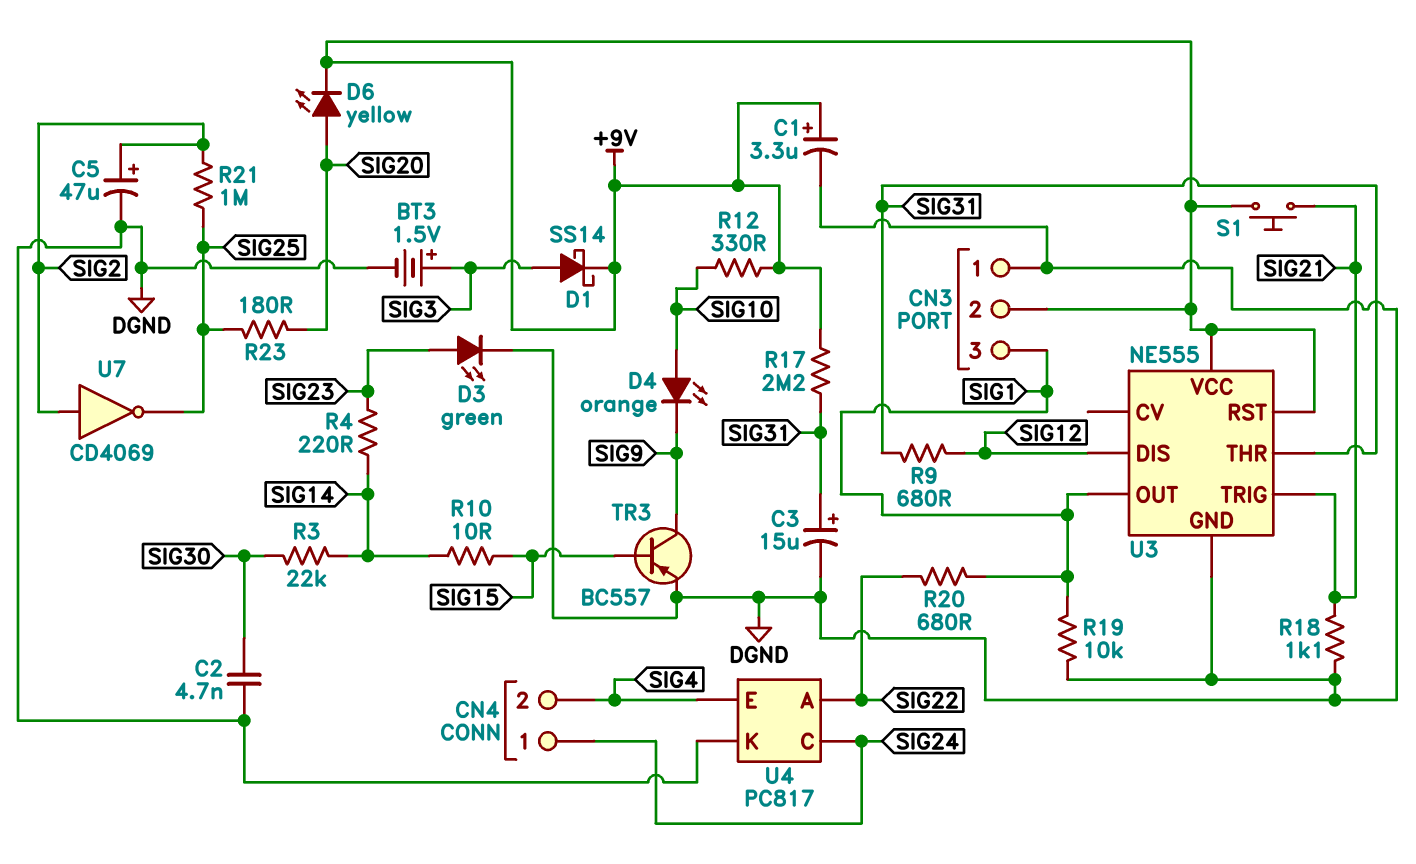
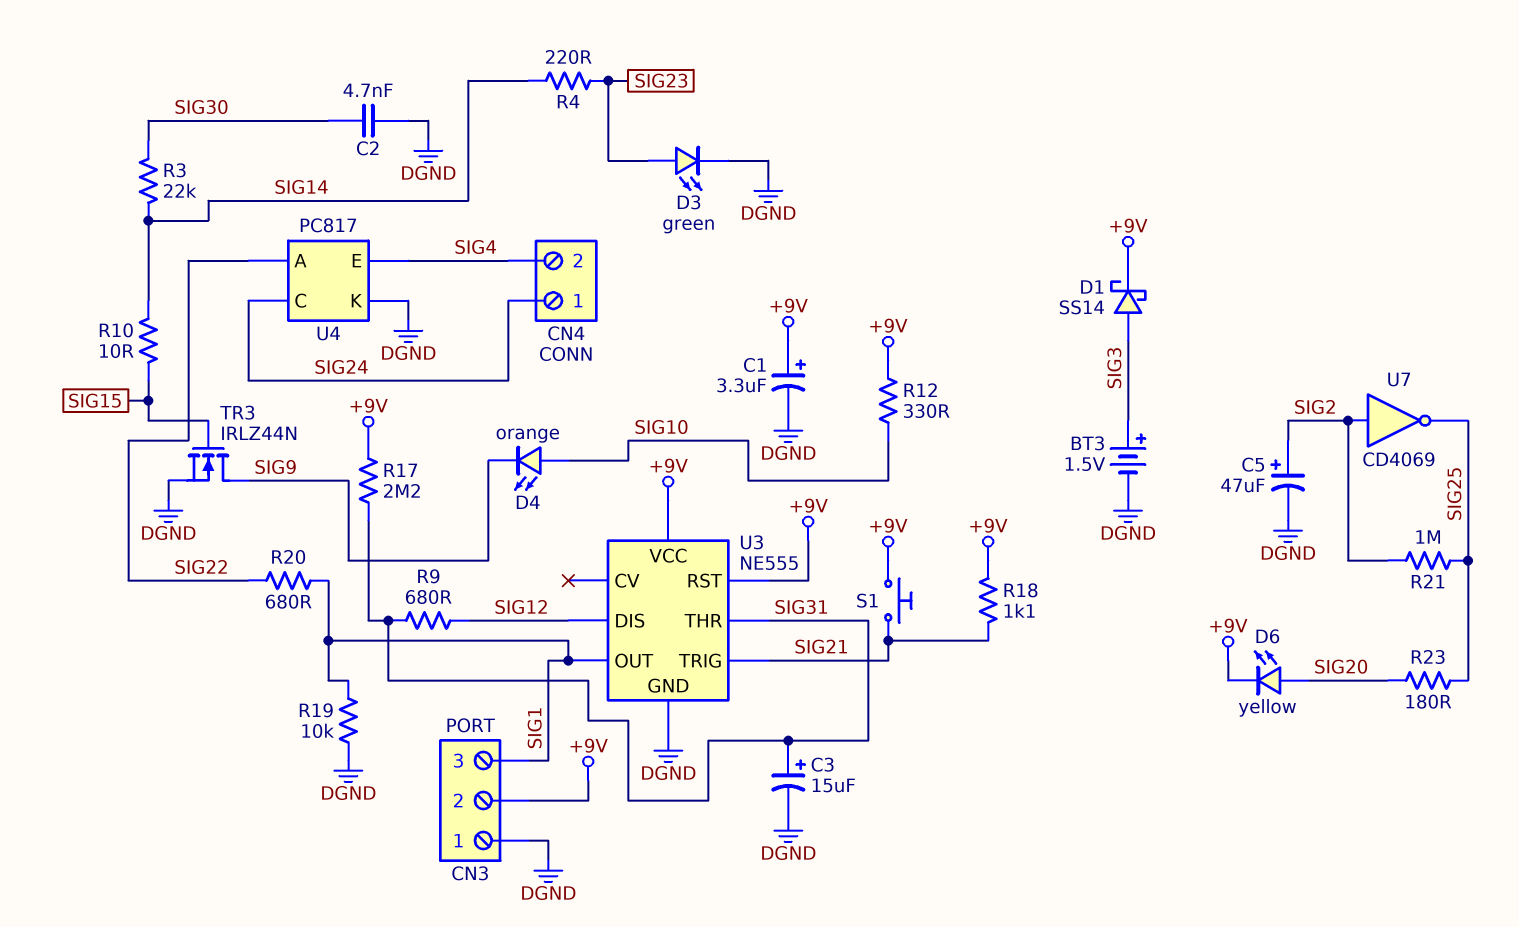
R18: 1.1k (DGND, SIG21) -> 1.1k (+9V, SIG21)
TR3: PNP BC557 (B SIG15, C SIG9, E DGND) -> NMOS IRLZ44N (G SIG15, D SIG9, S DGND)

